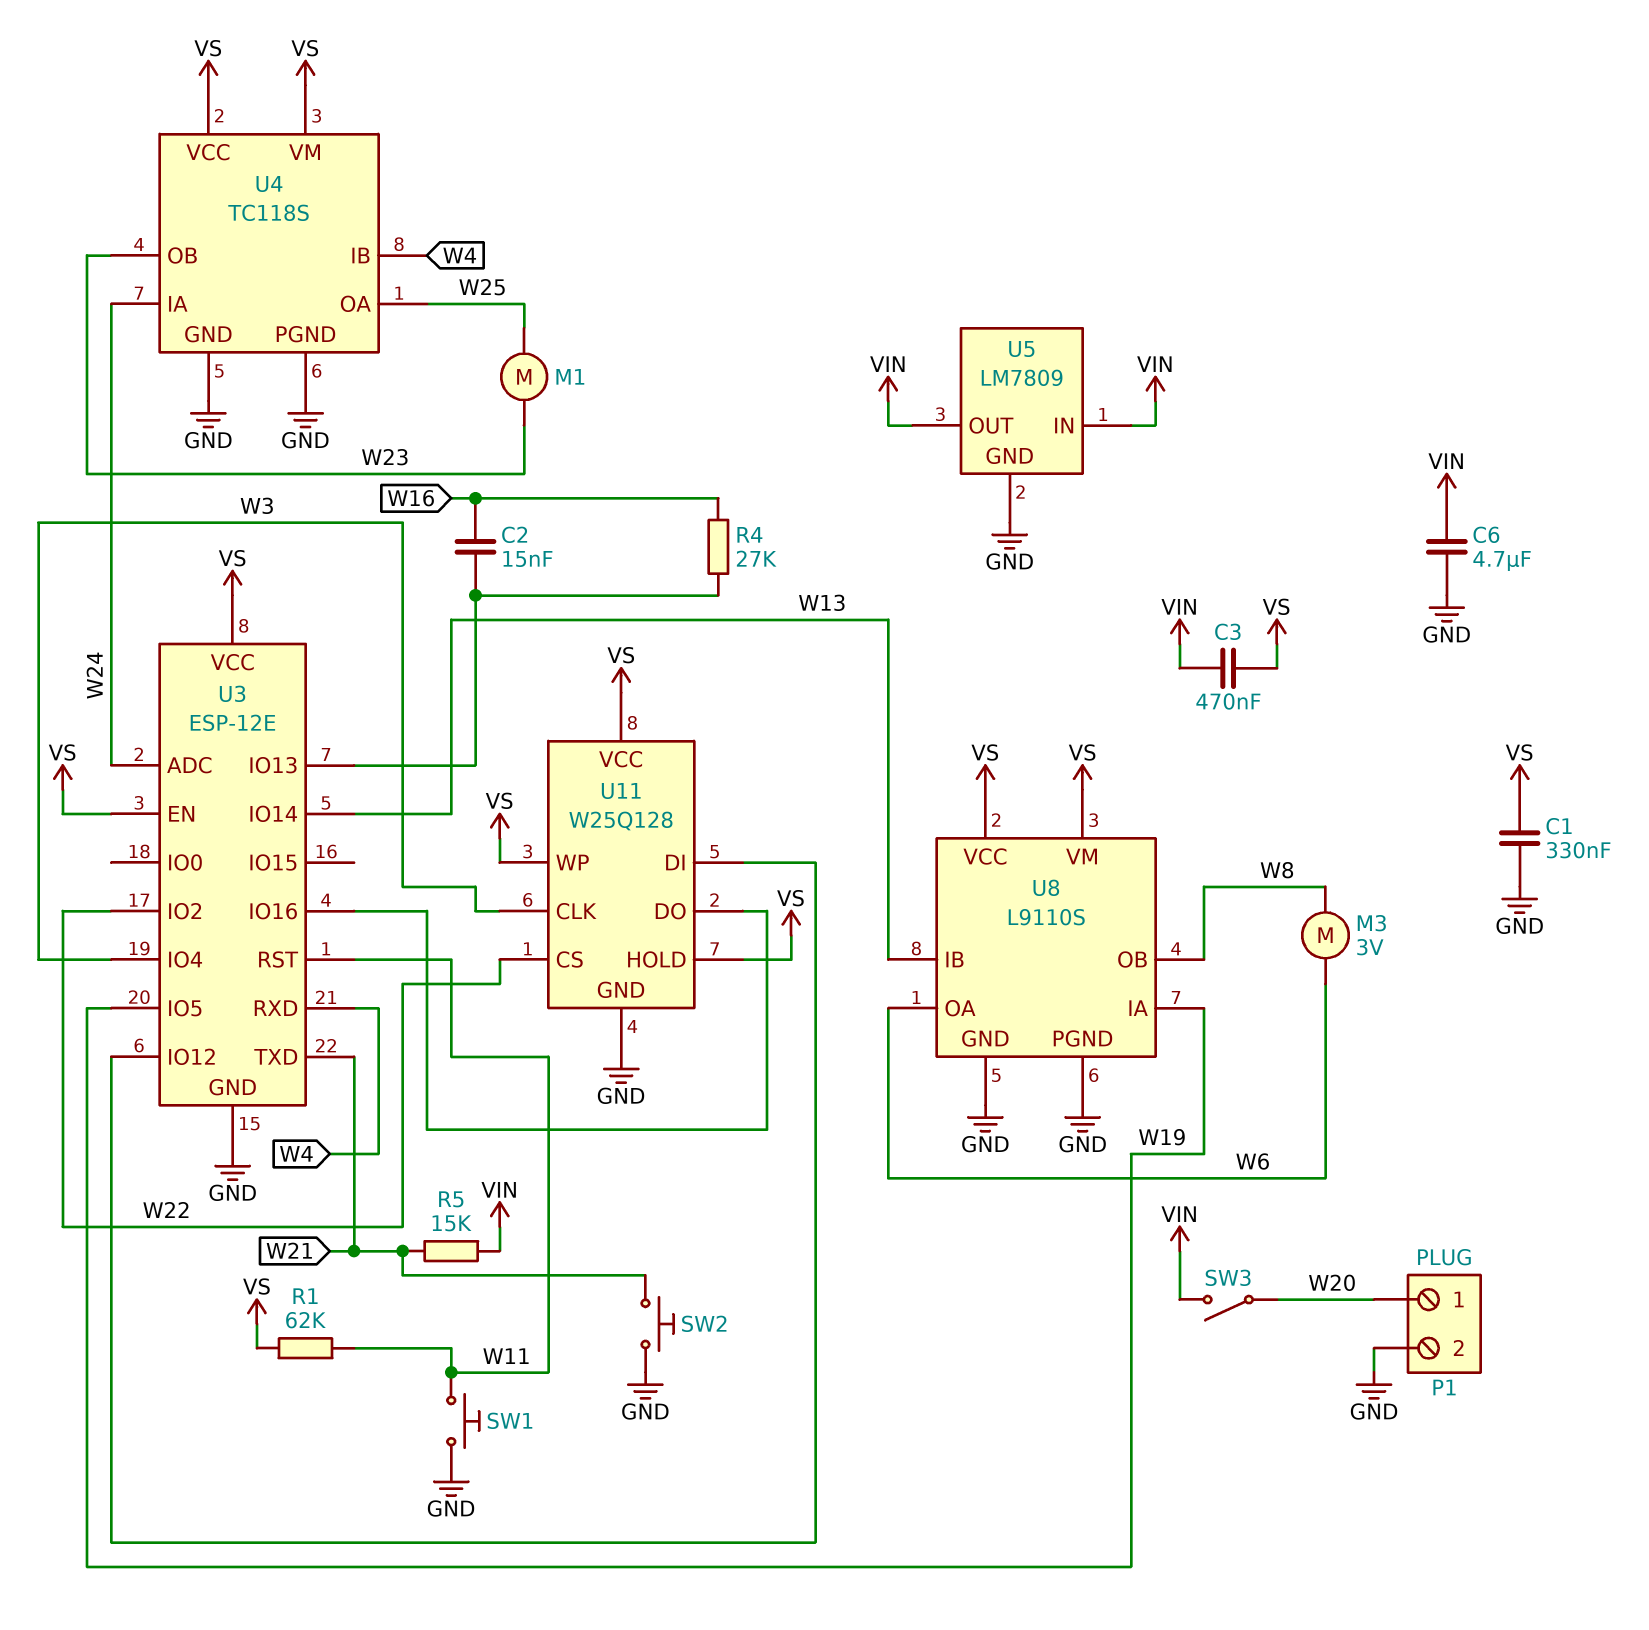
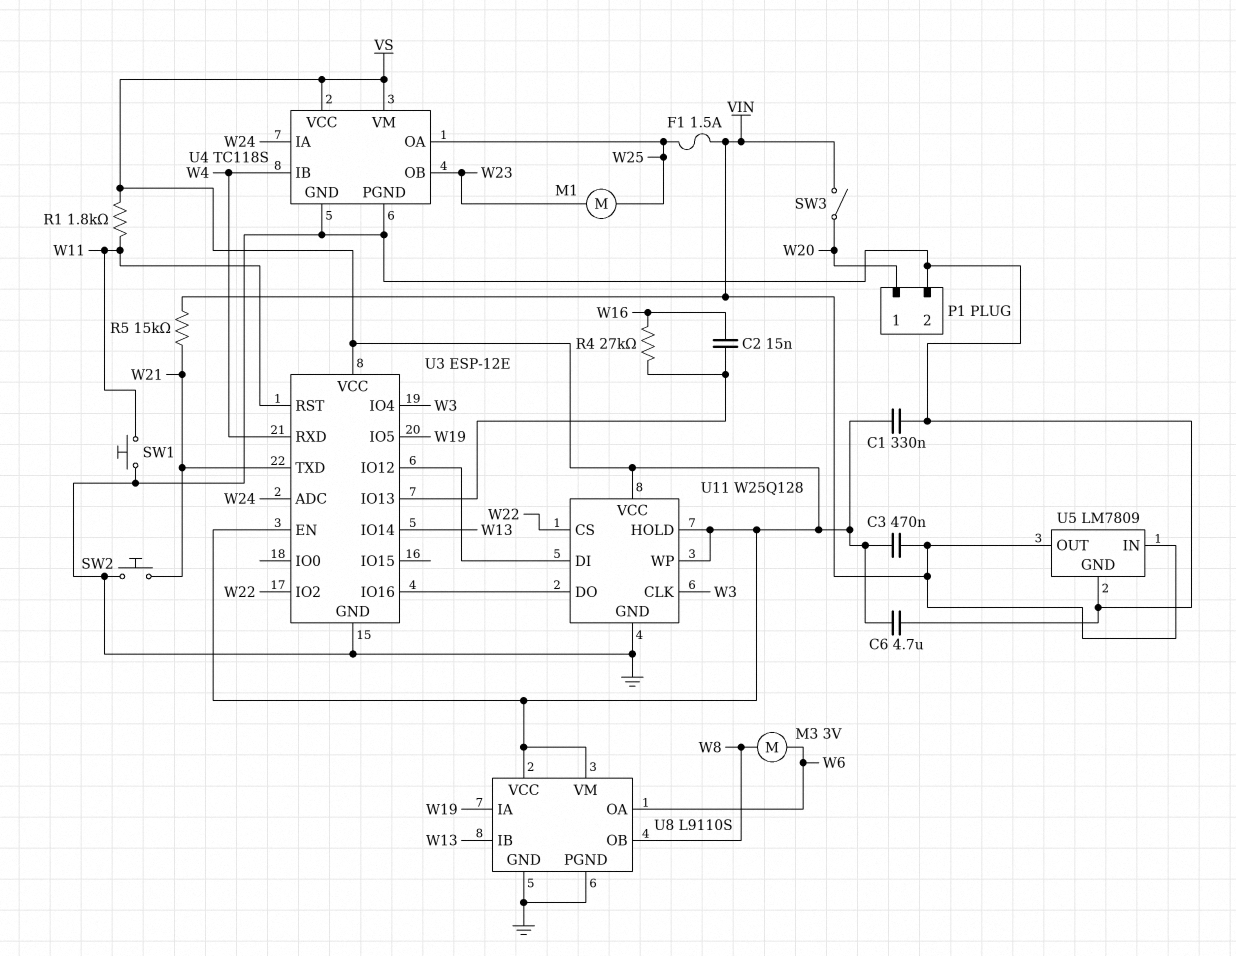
C6: 4.7uF (GND, VIN) -> 4.7uF (GND, VS)
F1: none -> 1.5A (VIN, W25)
R1: 62k (VS, W11) -> 1.8k (VS, W11)

